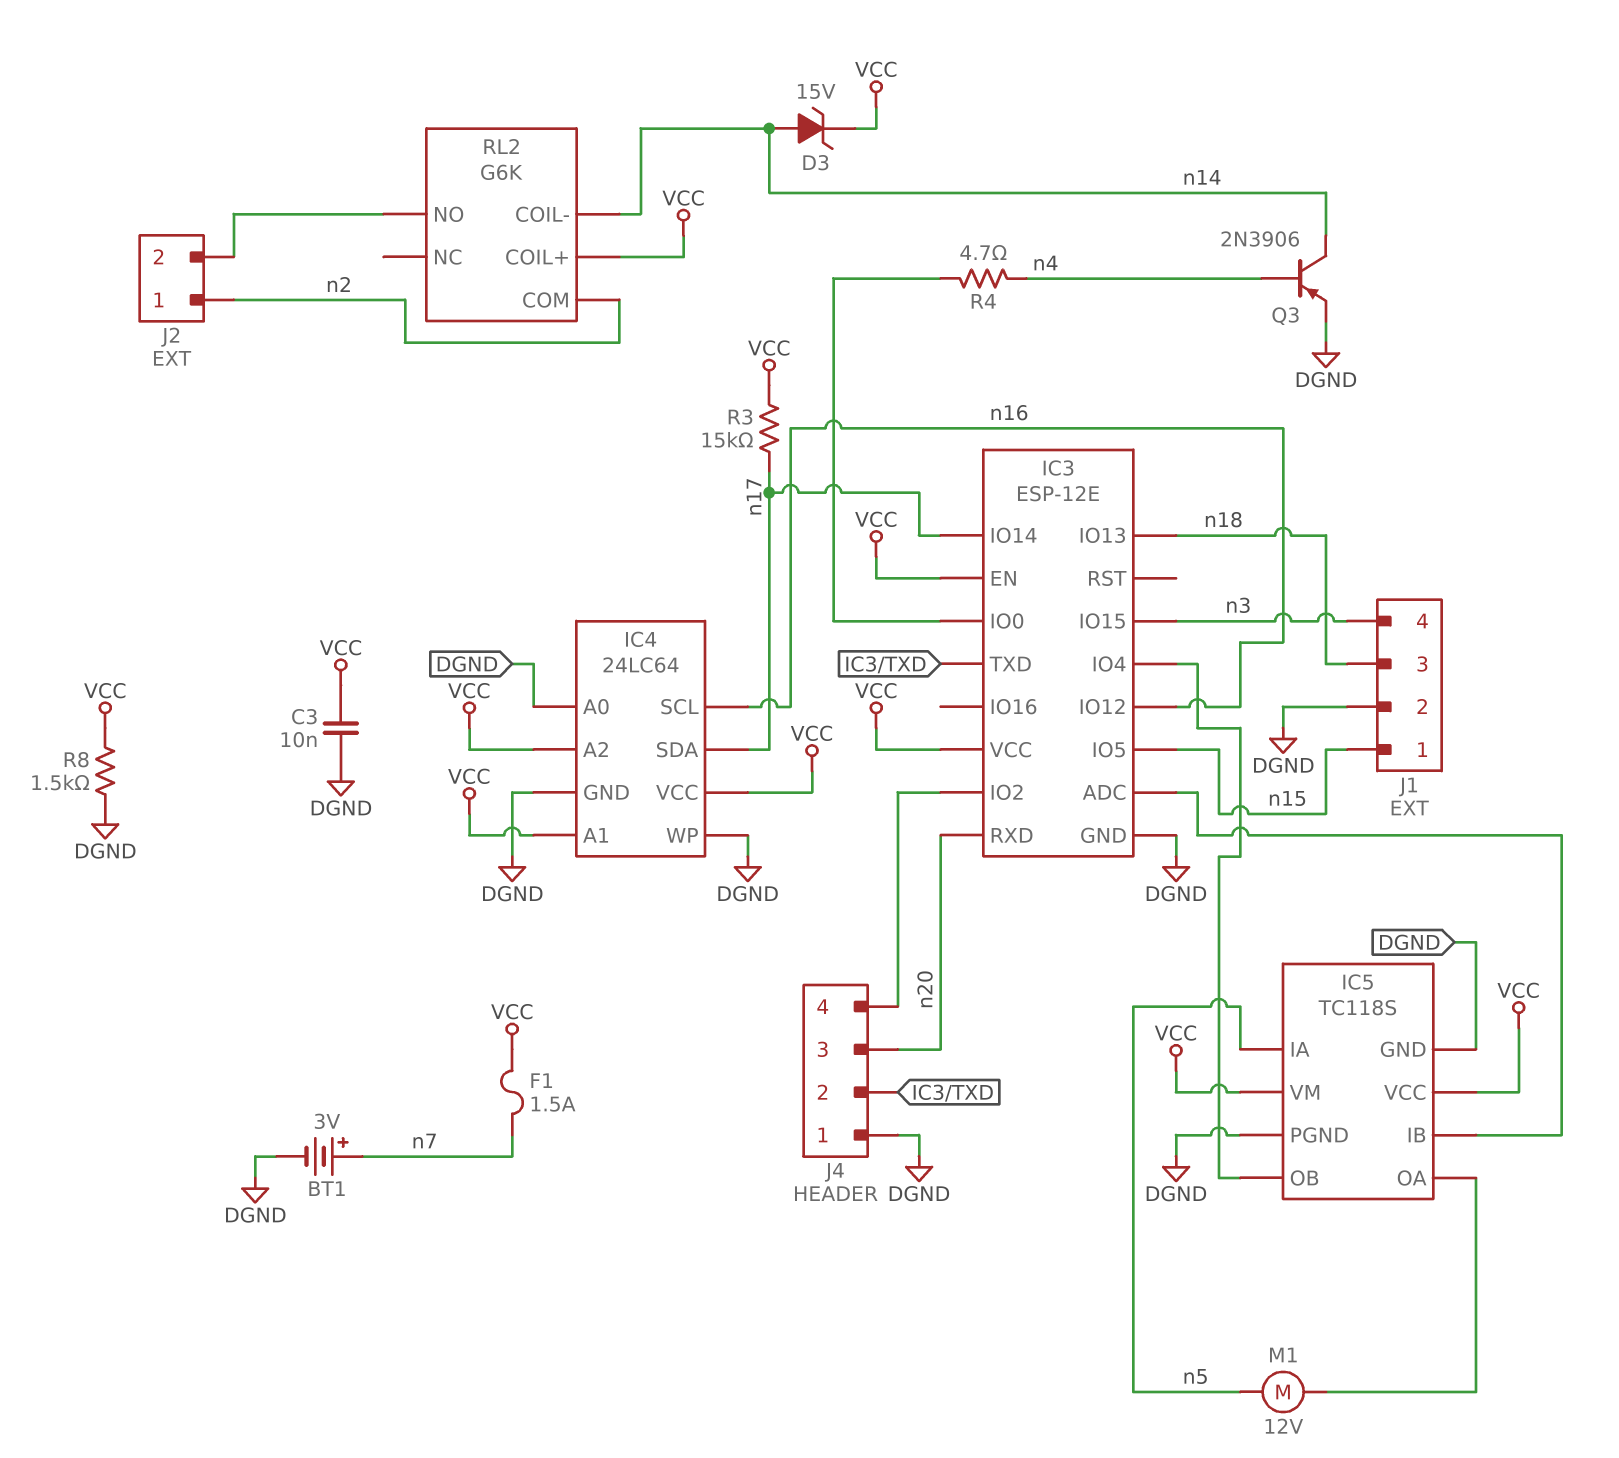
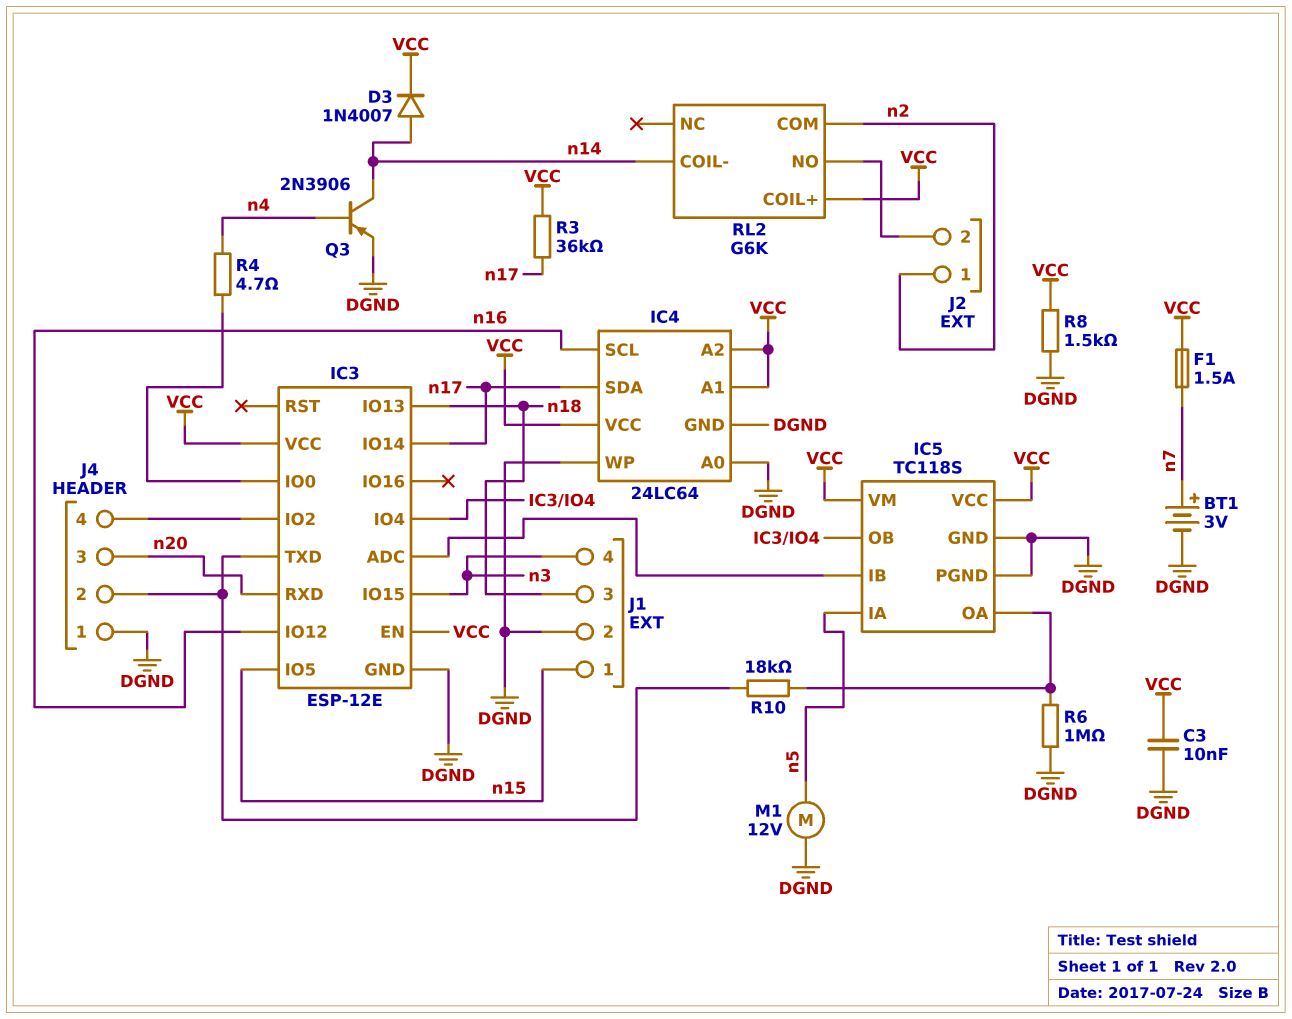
D3: zener 15V (A n14, K VCC) -> diode 1N4007 (A n14, K VCC)
M1: motor 12V (IC5/OA, n5) -> motor 12V (DGND, n5)
R3: 15k (VCC, n17) -> 36k (VCC, n17)
R6: none -> 1M (DGND, IC5/OA)
R10: none -> 18k (IC3/TXD, IC5/OA)

